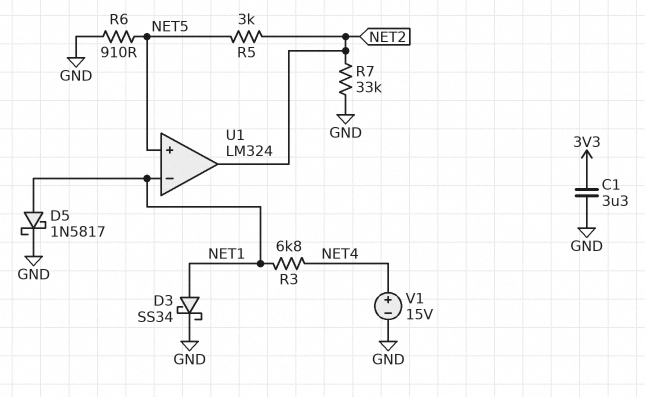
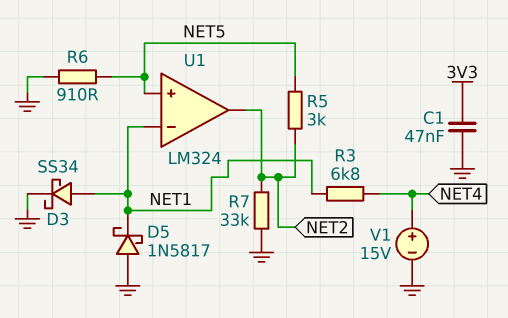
C1: 3.3uF (3V3, GND) -> 47nF (3V3, GND)
D5: schottky 1N5817 (A NET1, K GND) -> schottky 1N5817 (A GND, K NET1)

